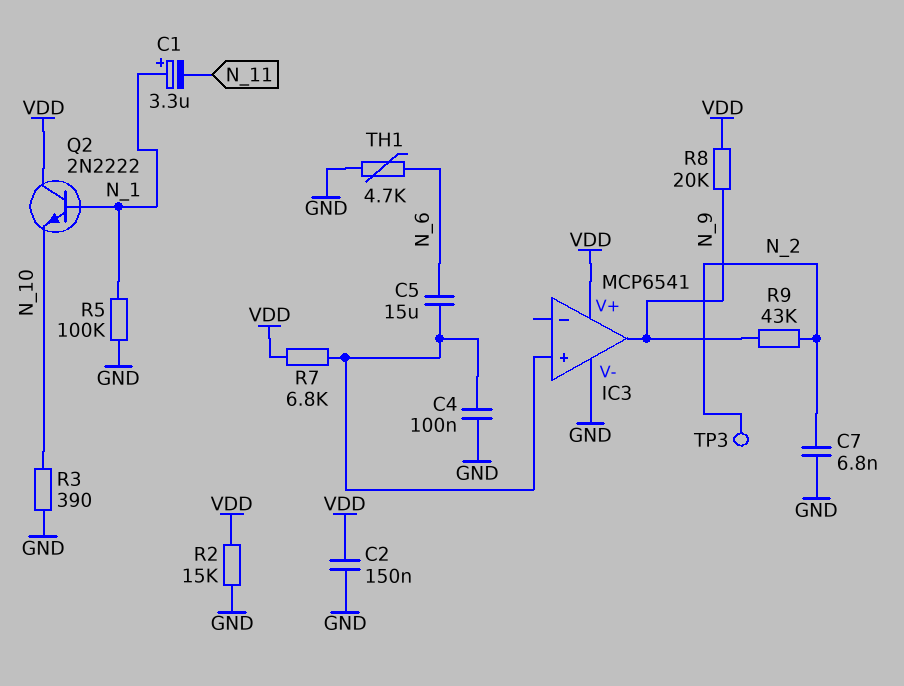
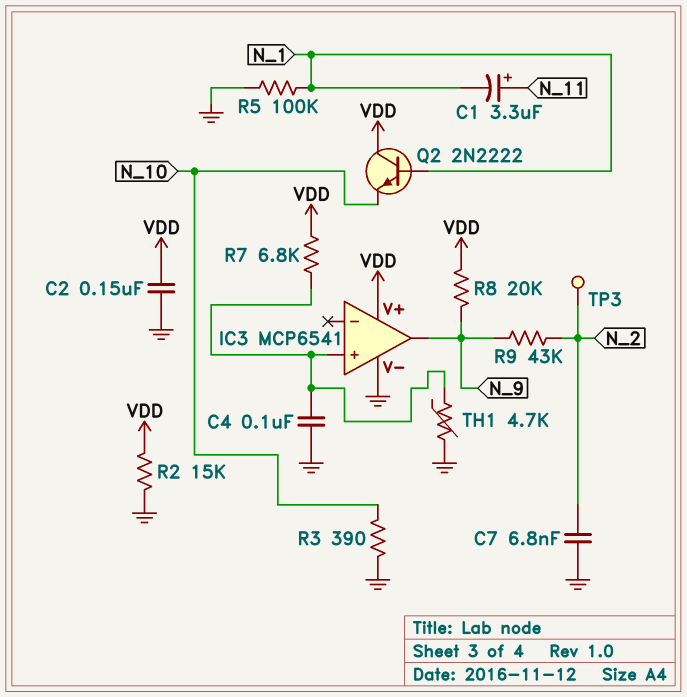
C1: 3.3uF (plus N_1, minus N_11) -> 3.3uF (plus N_11, minus N_1)
C5: 15uF (IC3/in+, N_6) -> none
TH1: 4.7k (GND, N_6) -> 4.7k (GND, IC3/in+)

